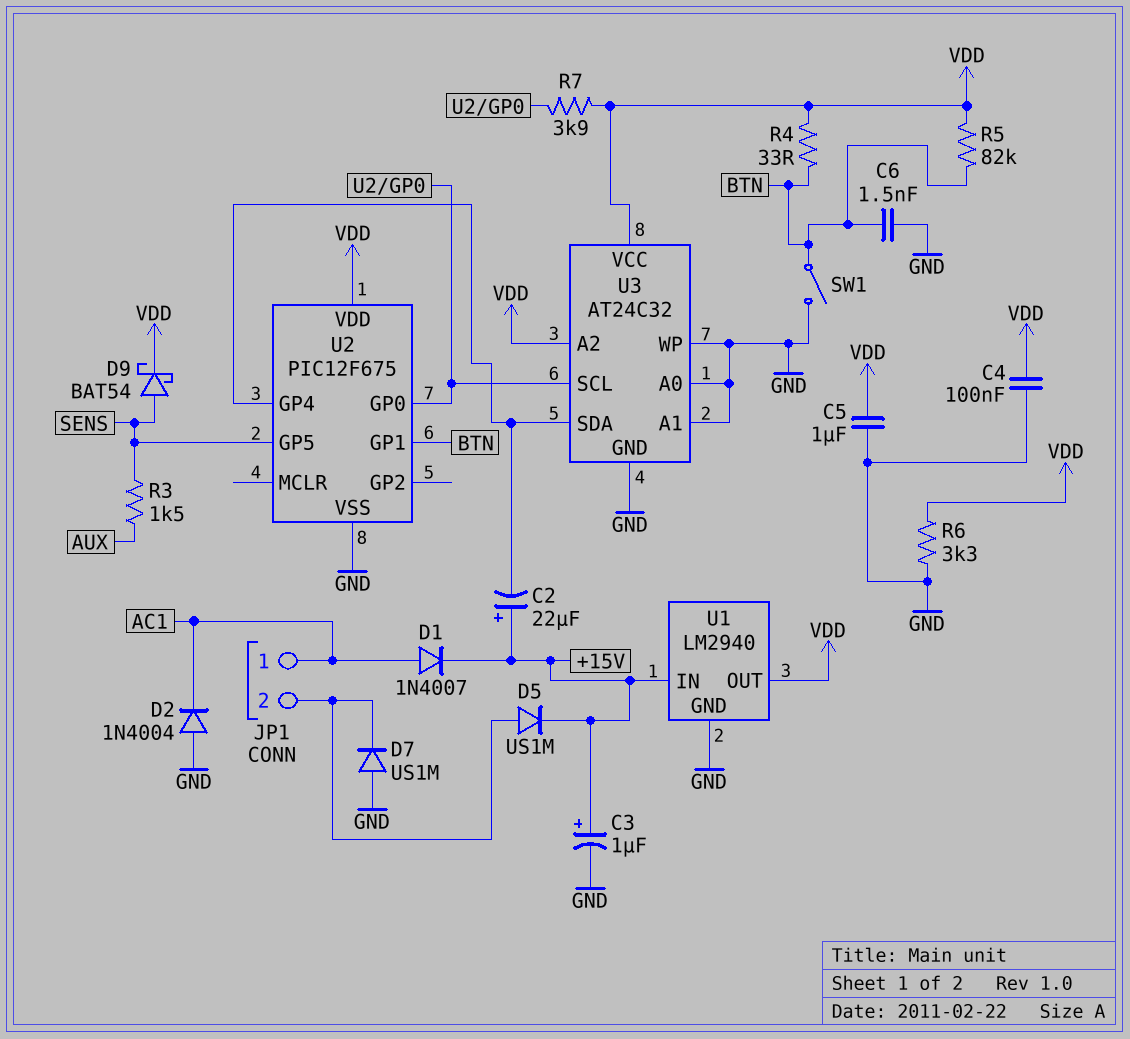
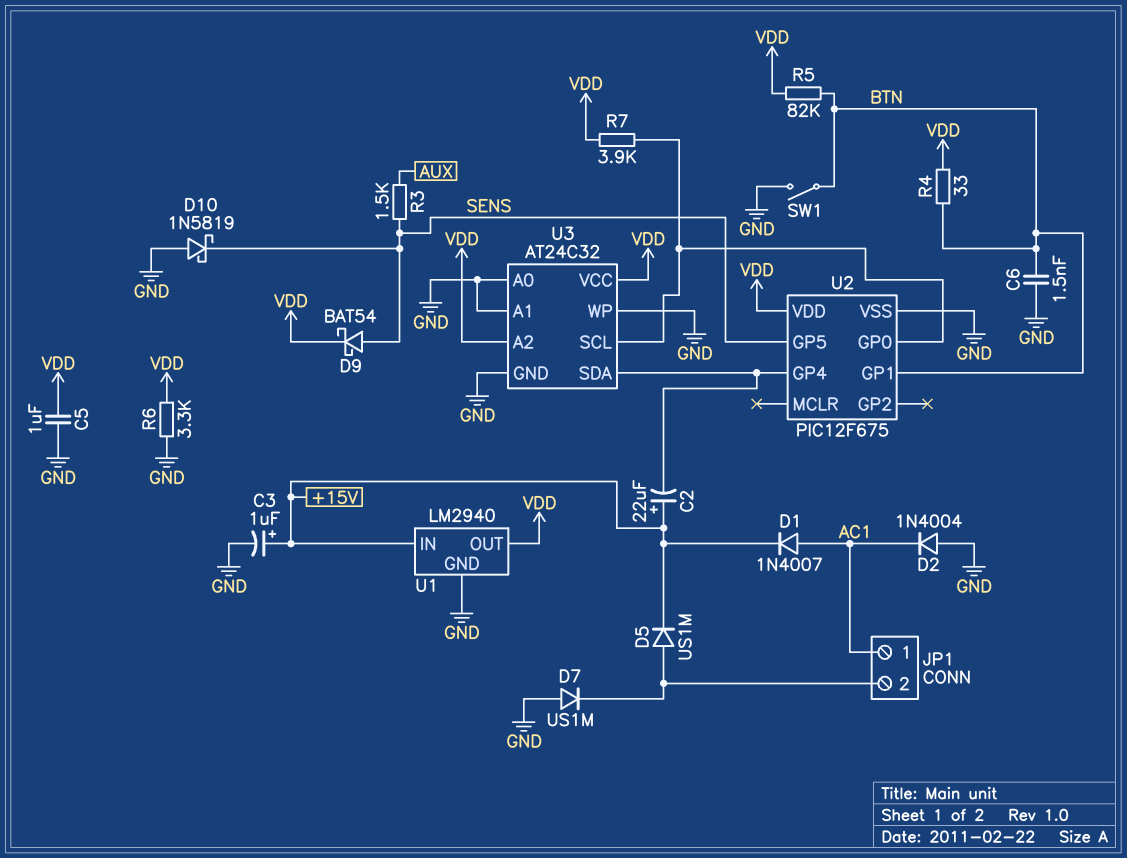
C4: 100nF (GND, VDD) -> none
D10: none -> schottky 1N5819 (A GND, K SENS)

